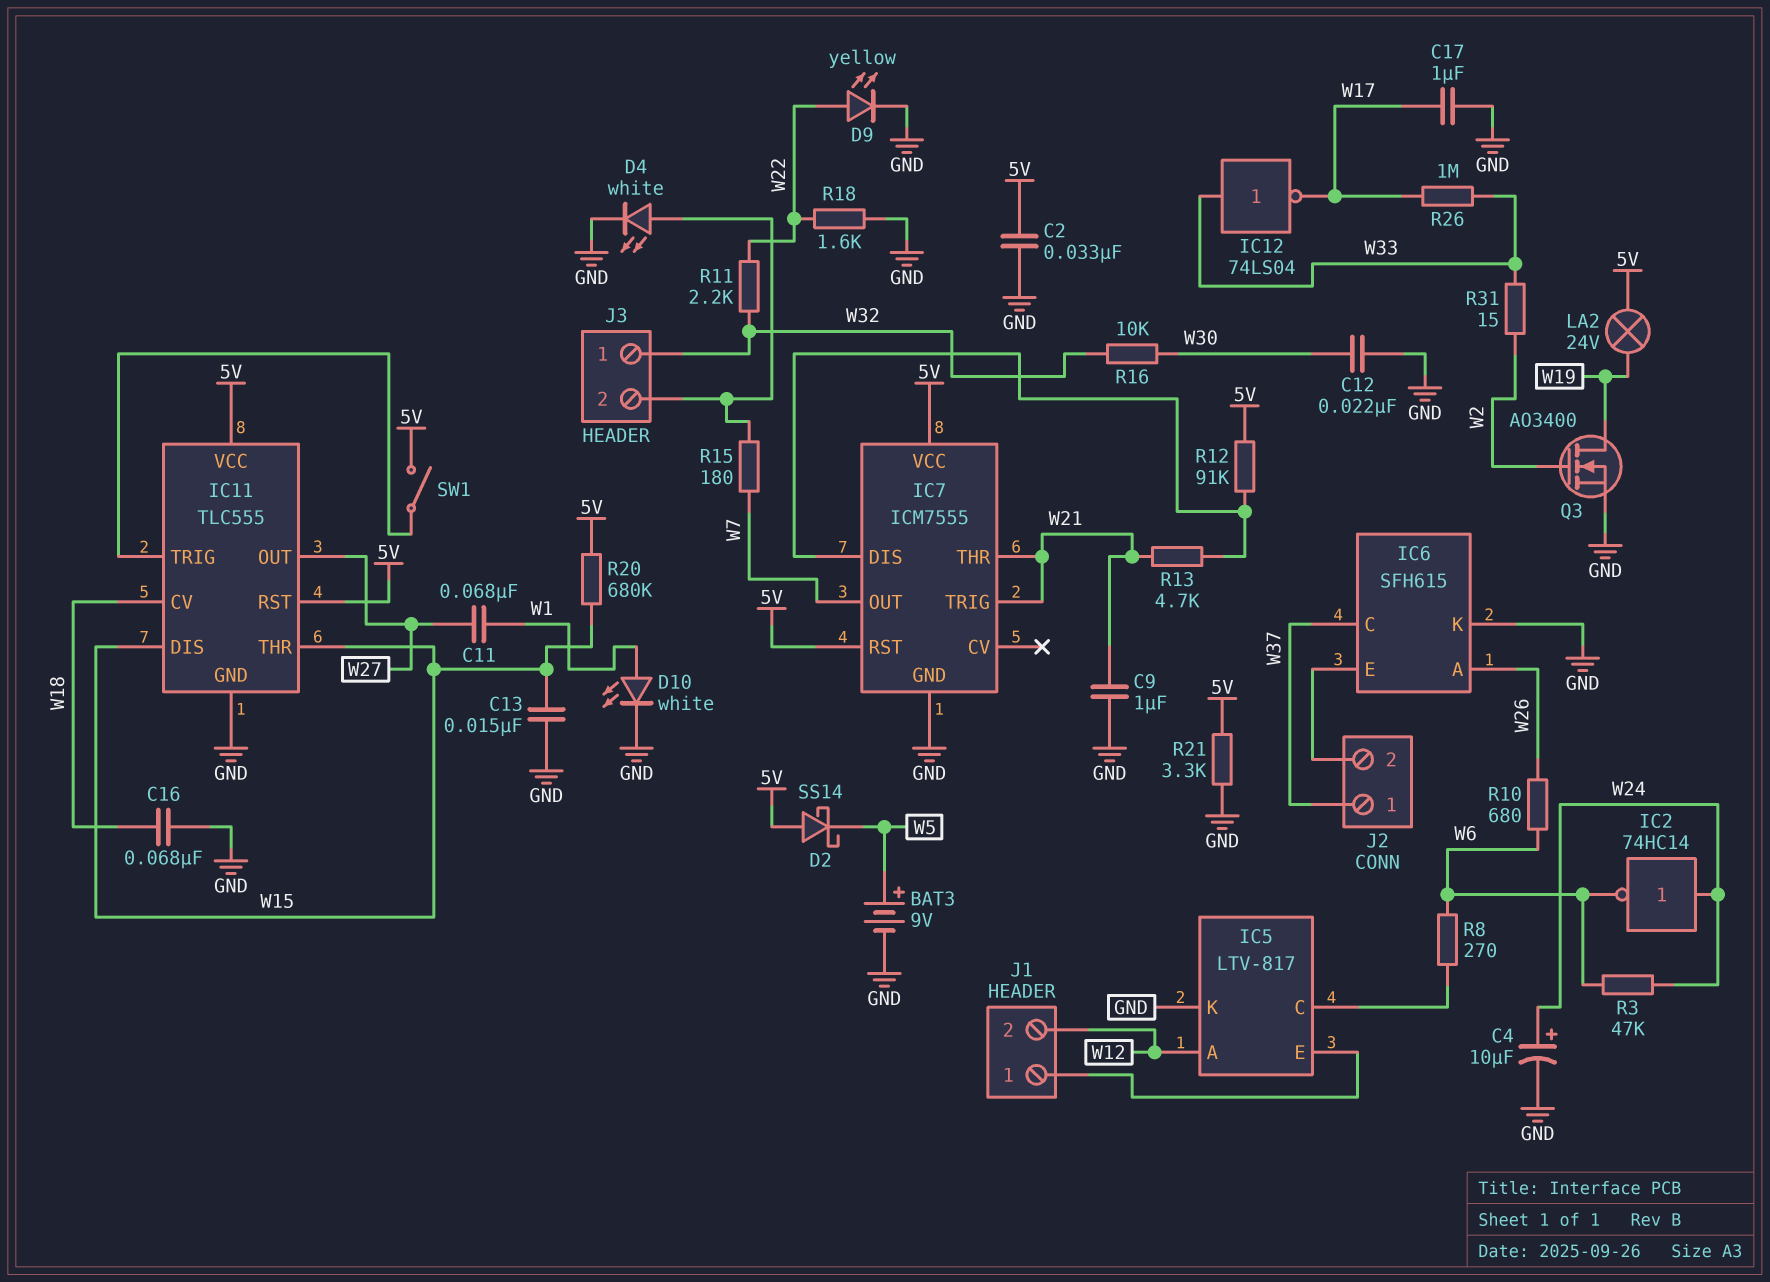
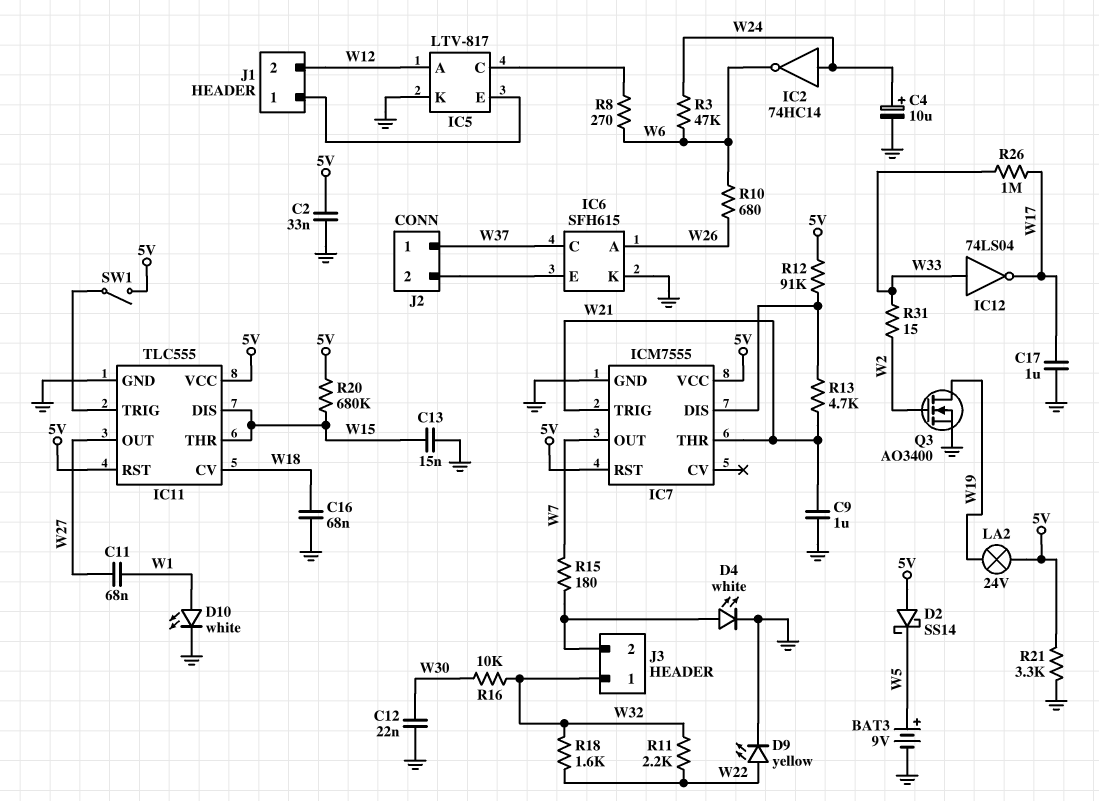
R18: 1.6k (GND, W22) -> 1.6k (W22, W32)

